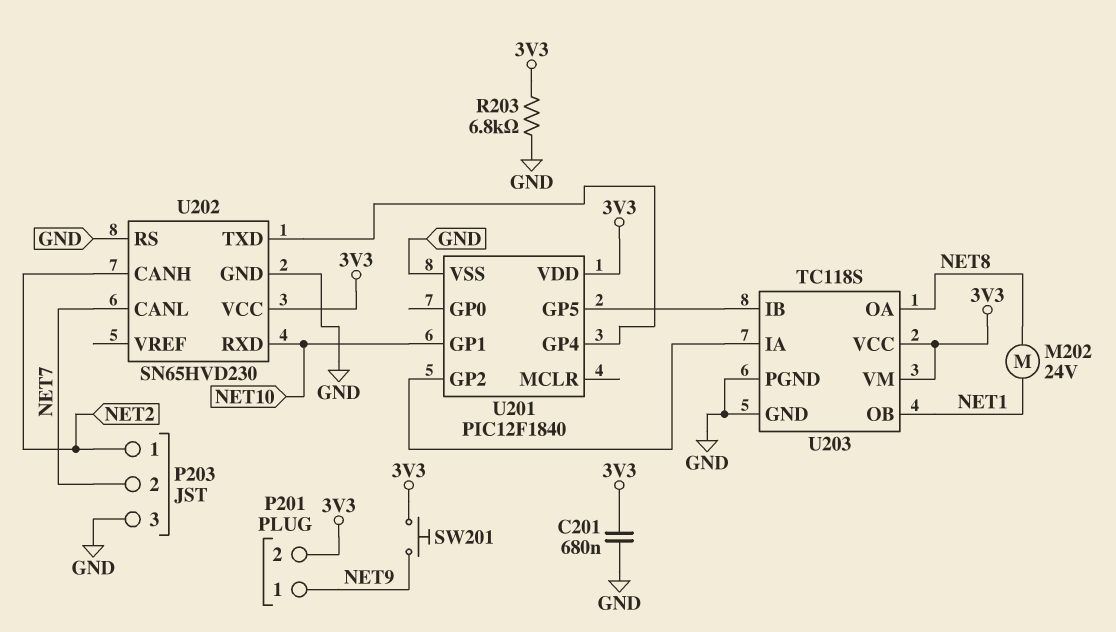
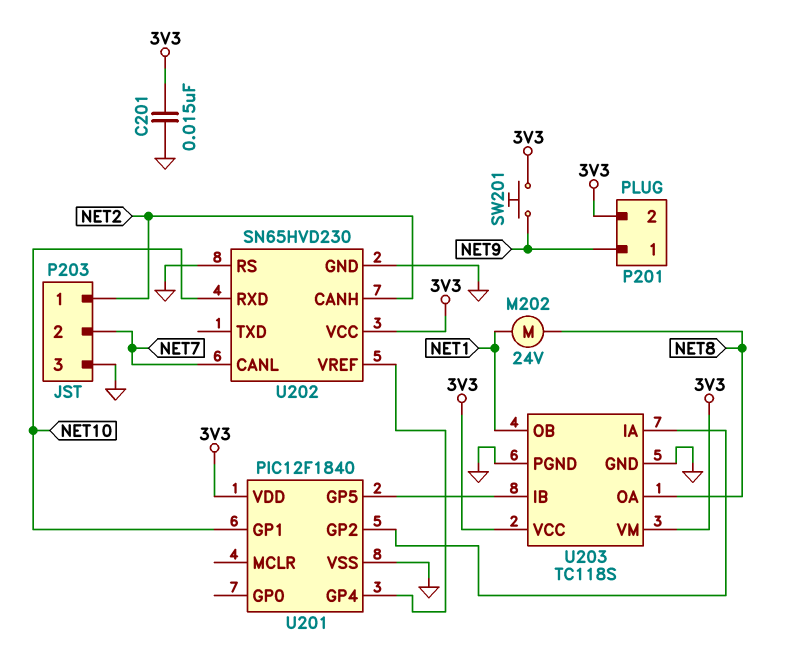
C201: 680nF (3V3, GND) -> 15nF (3V3, GND)
R203: 6.8k (3V3, GND) -> none
U202 pin TXD: U201/GP4 -> none
U202 pin VREF: none -> U201/GP4

